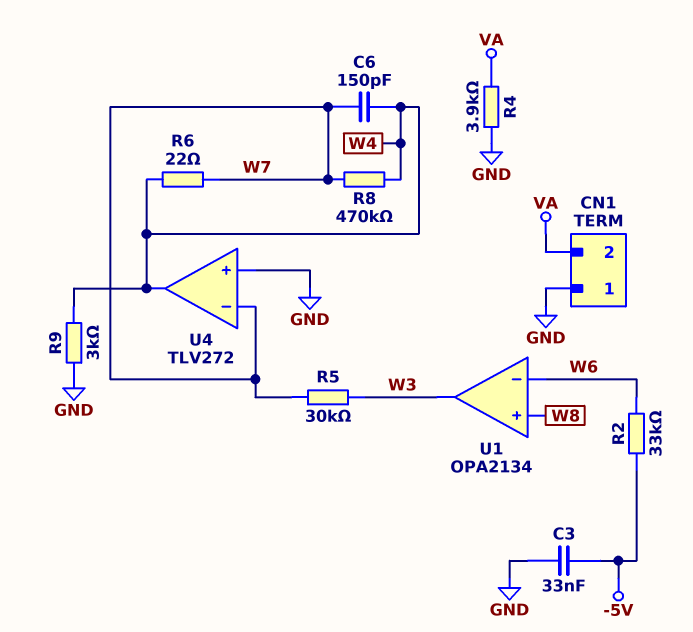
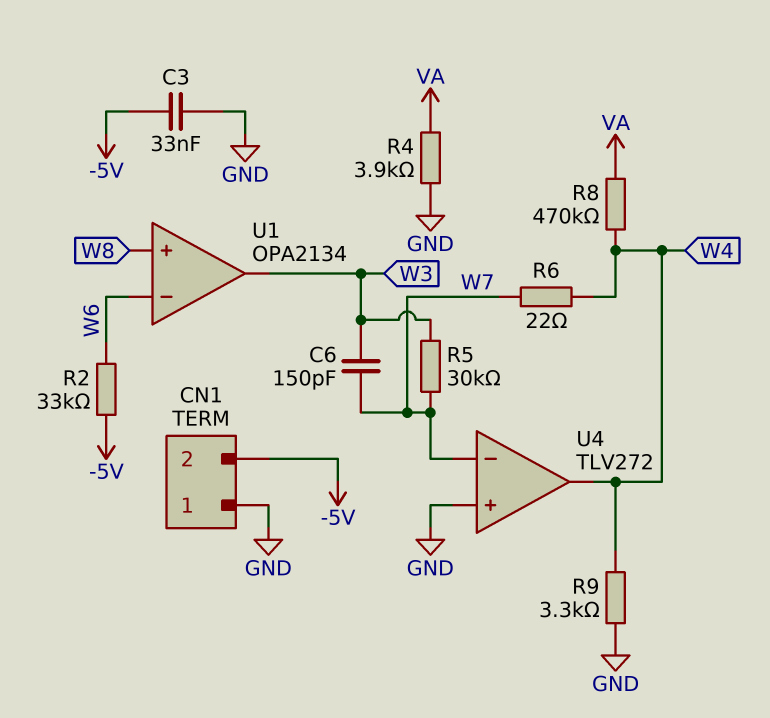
C6: 150pF (W4, W7) -> 150pF (W3, W7)
CN1 pin 2: VA -> -5V
R8: 470k (W4, W7) -> 470k (VA, W4)
R9: 3k (GND, W4) -> 3.3k (GND, W4)

